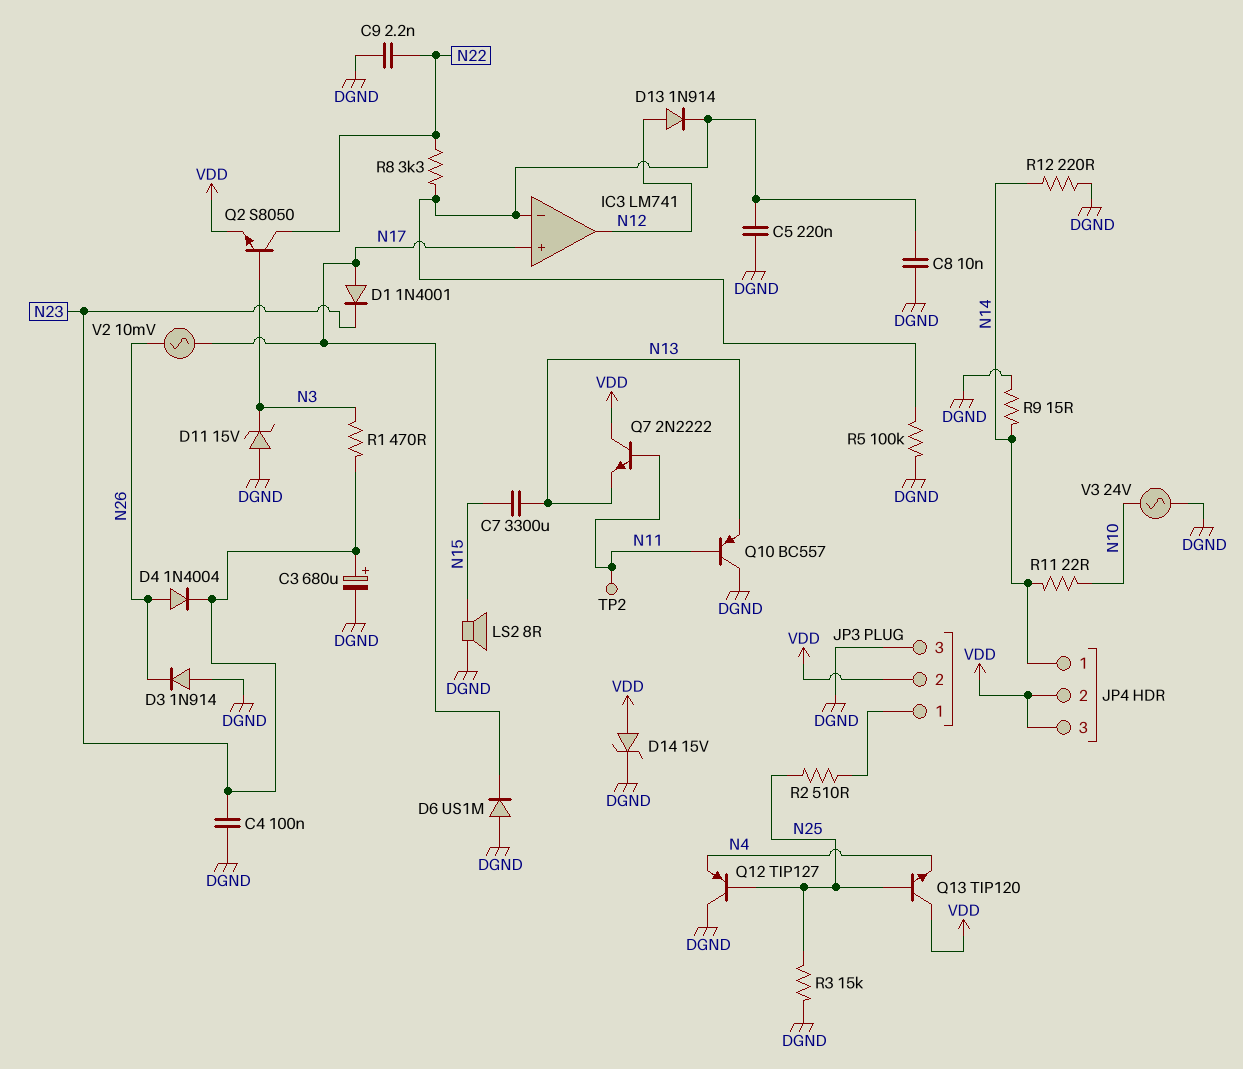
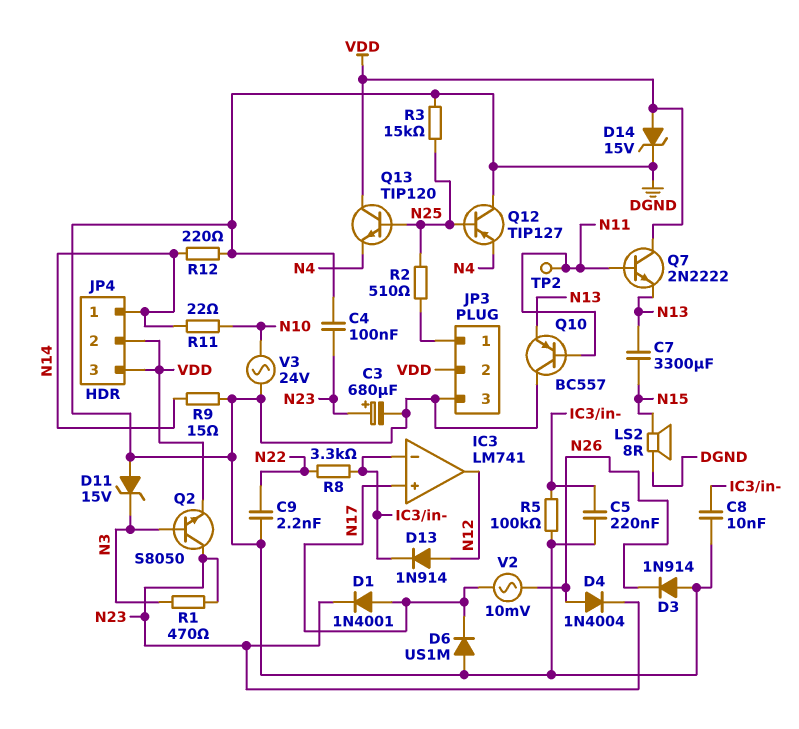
Q2: NPN S8050 (B N3, C N22, E VDD) -> NPN S8050 (B N3, C N23, E VDD)

